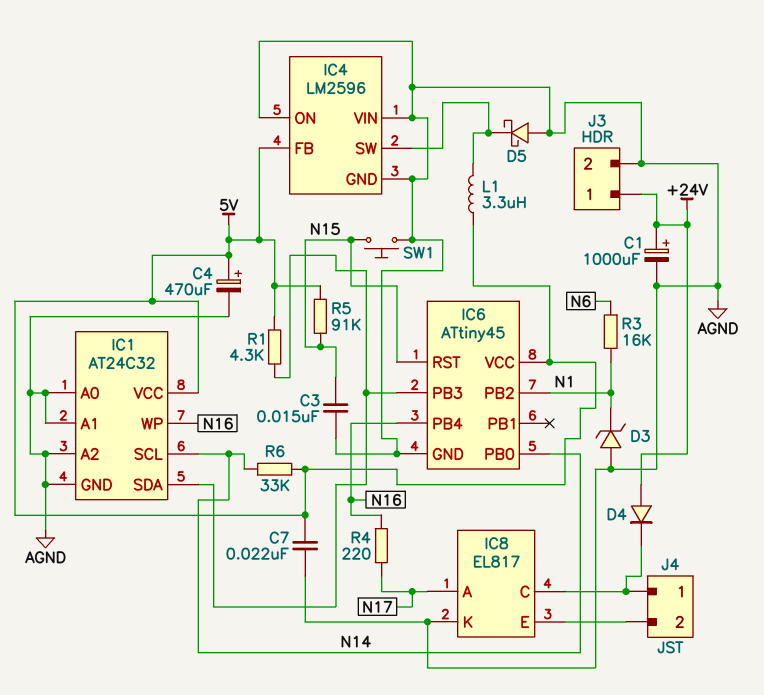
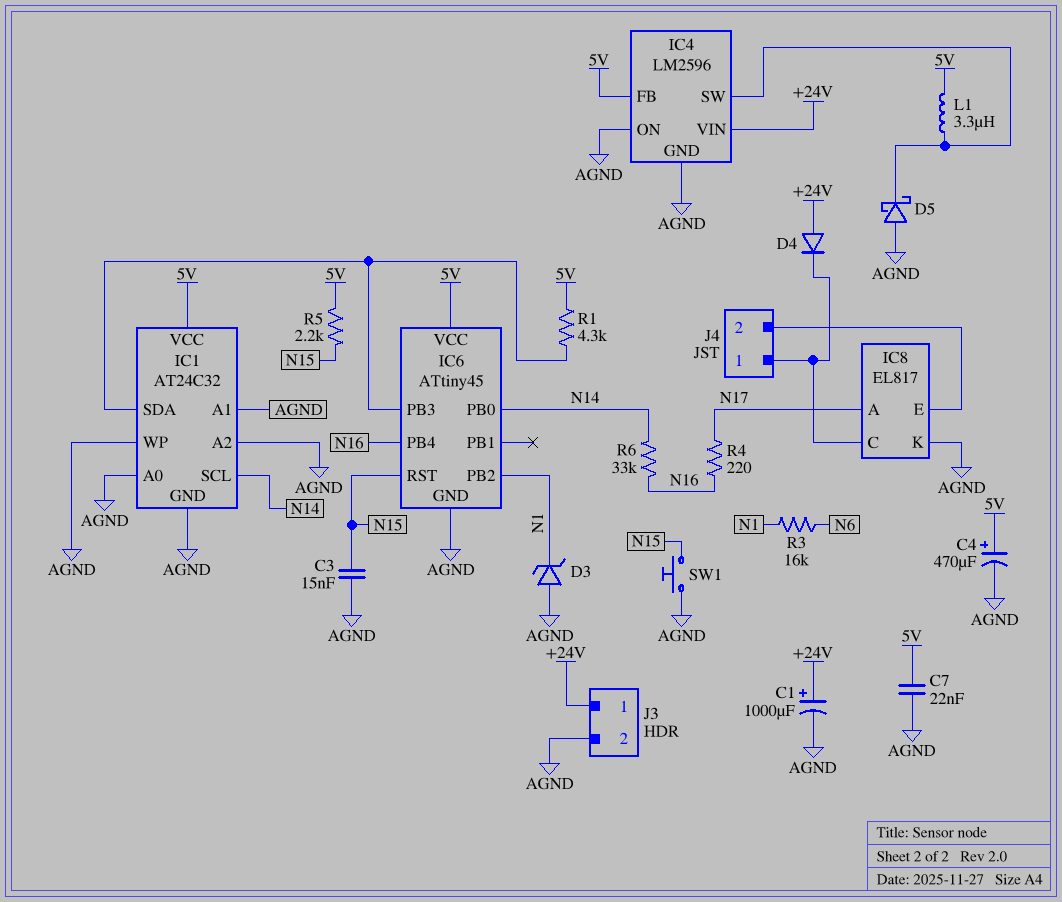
IC1 pin WP: N16 -> AGND
IC4 pin VIN: AGND -> +24V
R5: 91k (5V, N15) -> 2.2k (5V, N15)
R6: 33k (5V, N14) -> 33k (N14, N16)

